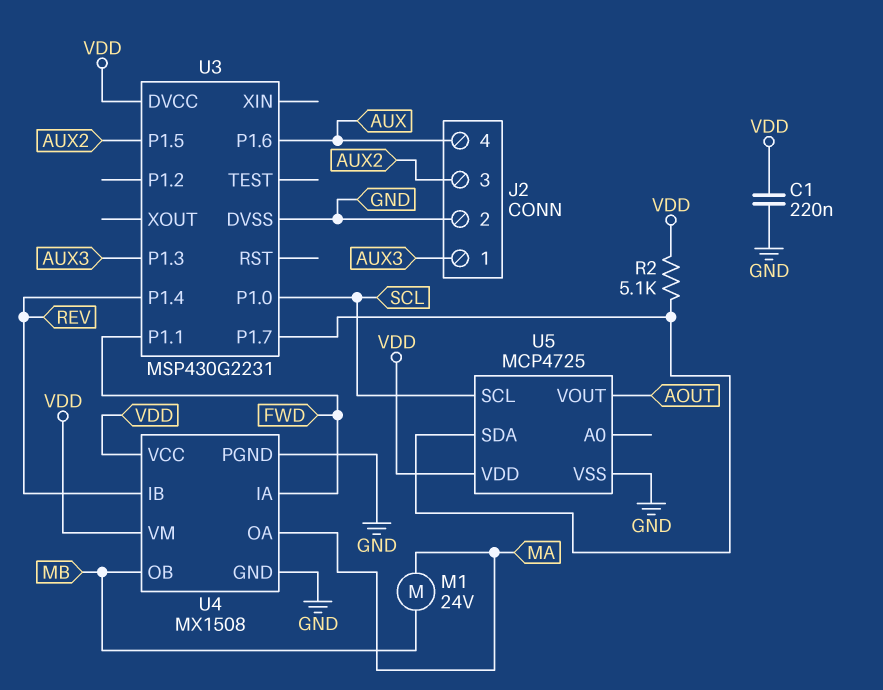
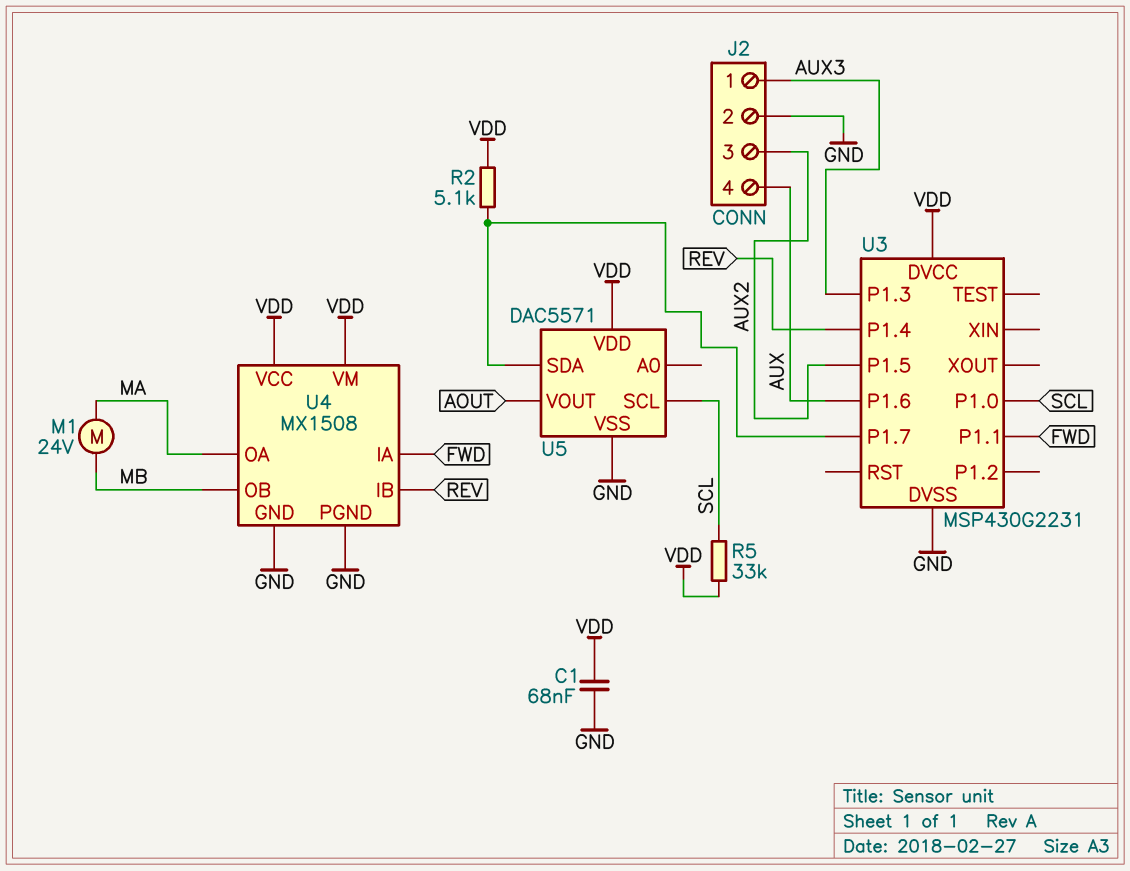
C1: 220nF (GND, VDD) -> 68nF (GND, VDD)
R5: none -> 33k (SCL, VDD)
U5: MCP4725 -> DAC5571

